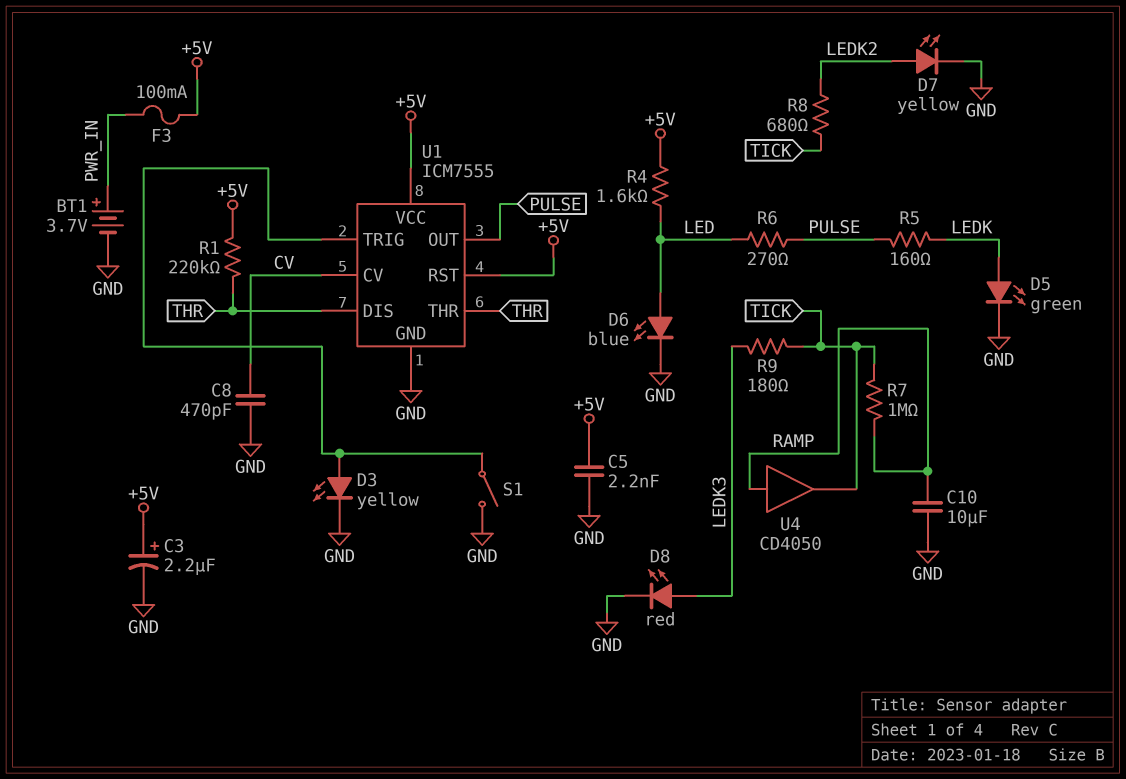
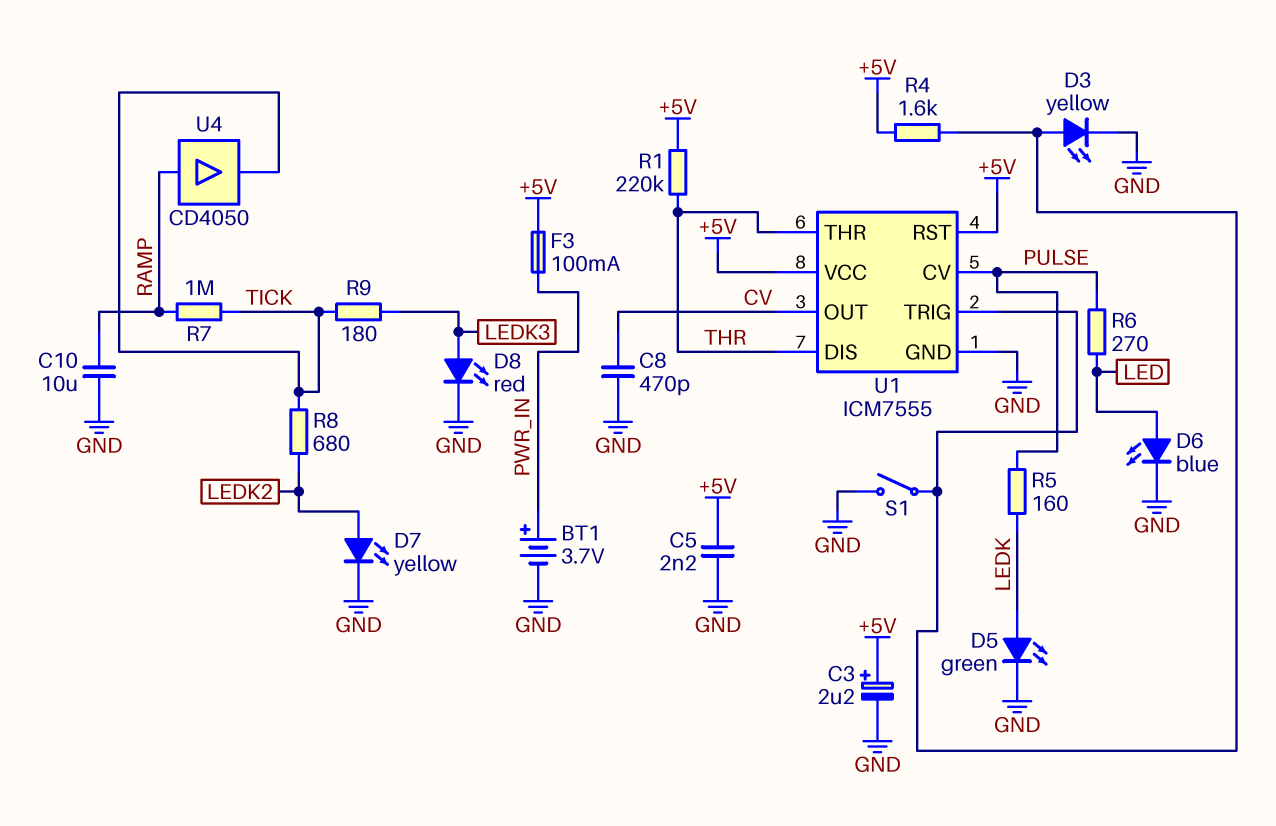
R4: 1.6k (+5V, LED) -> 1.6k (+5V, U1/TRIG)
U1 pin CV: CV -> PULSE
U1 pin OUT: PULSE -> CV

